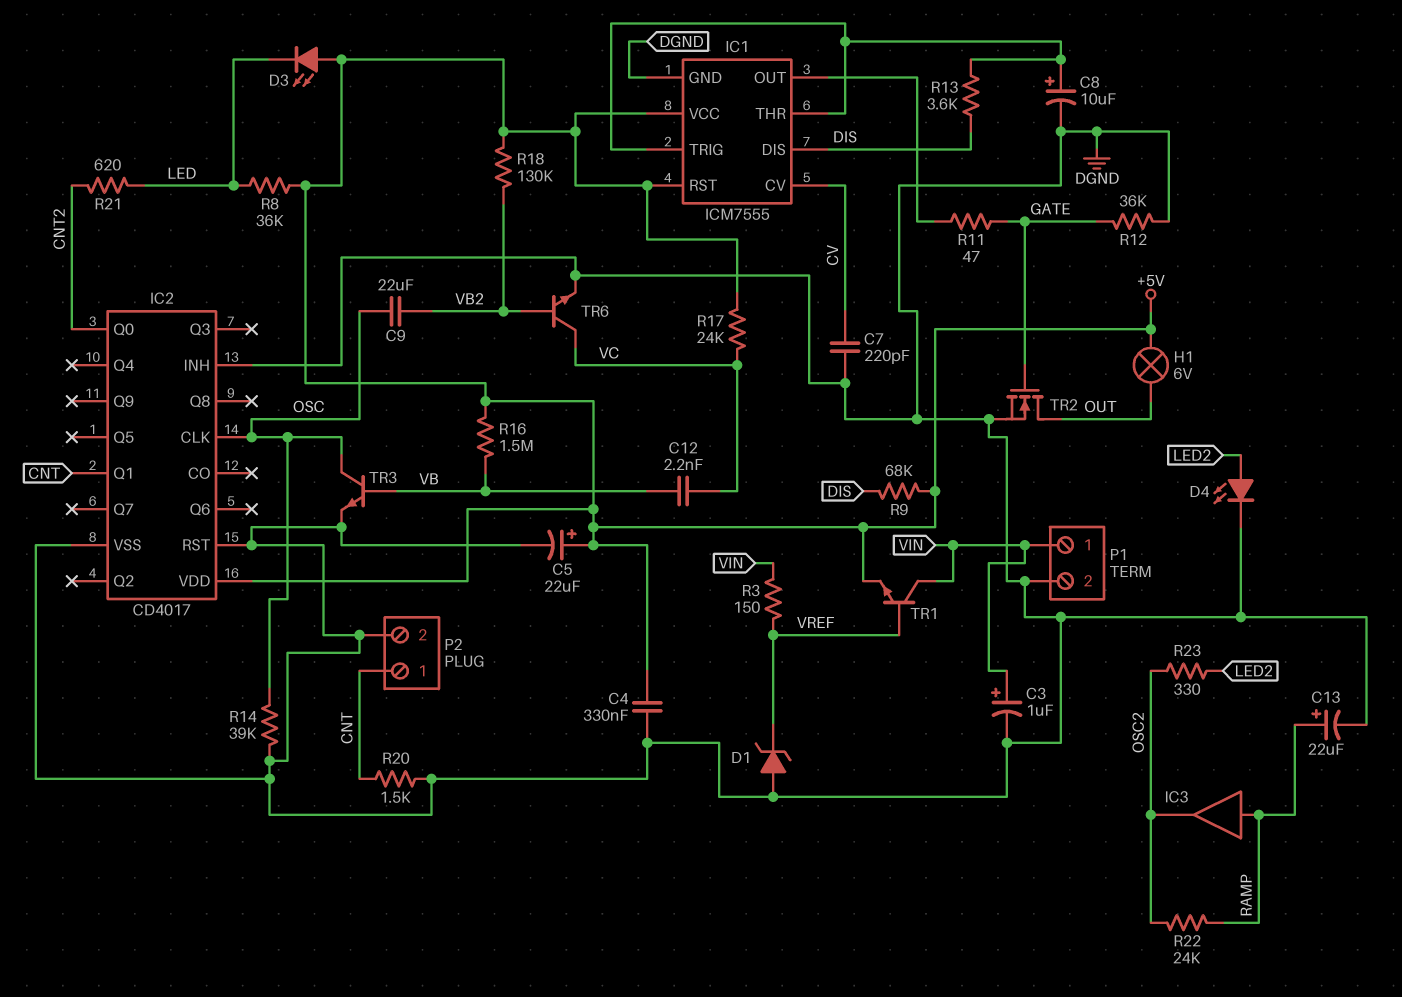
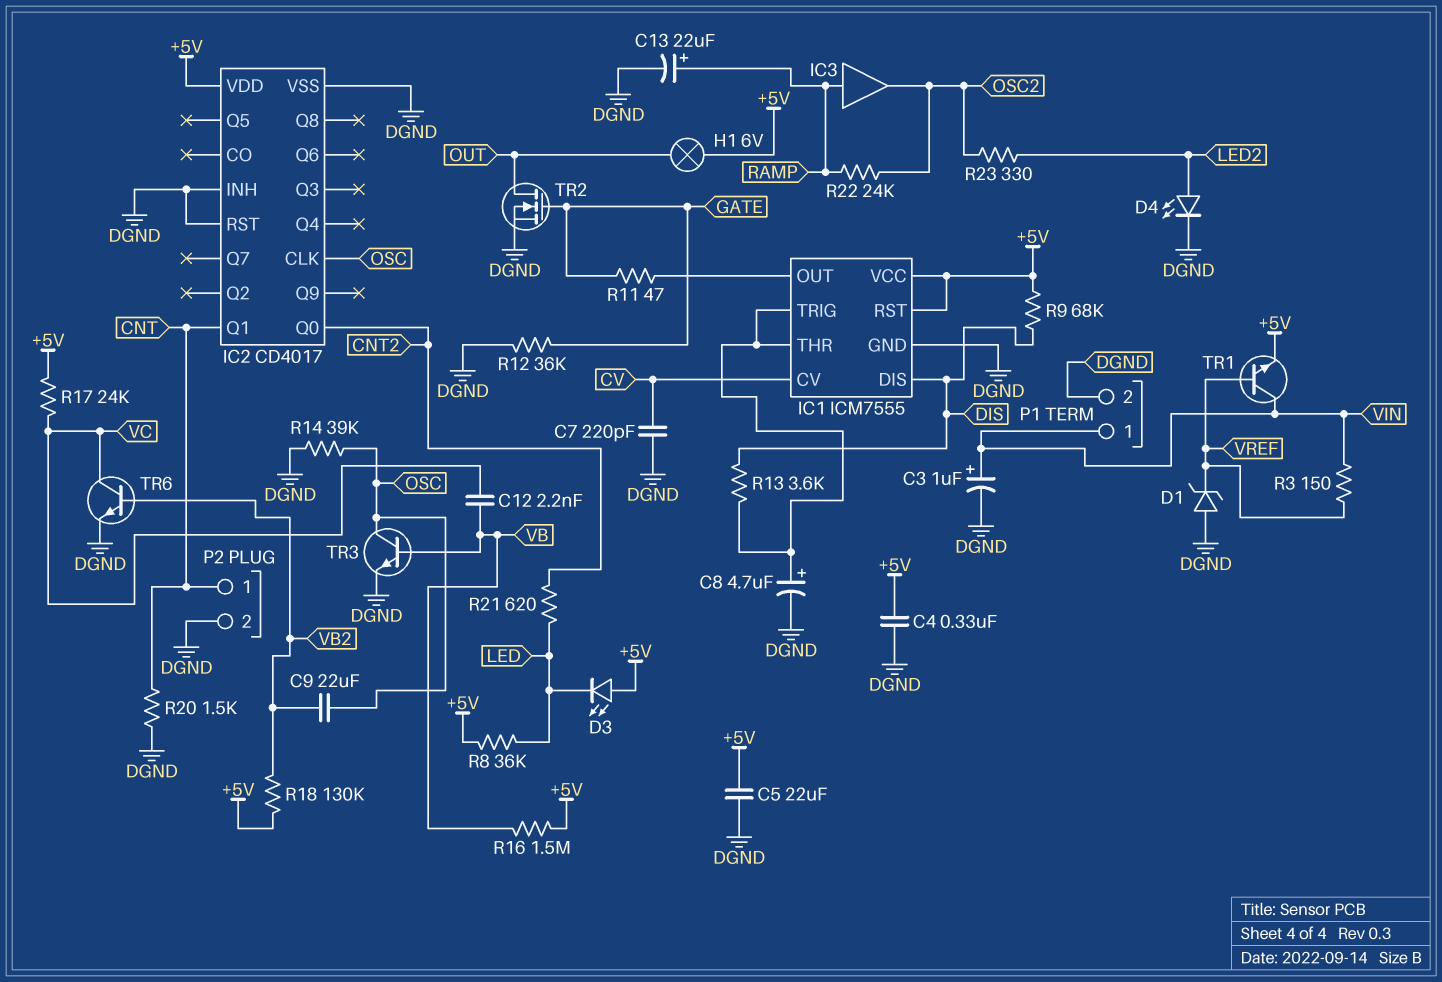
C5: 22uF (plus +5V, minus DGND) -> 22uF (+5V, DGND)
C8: 10uF (plus IC1/THR, minus DGND) -> 4.7uF (plus IC1/THR, minus DGND)

